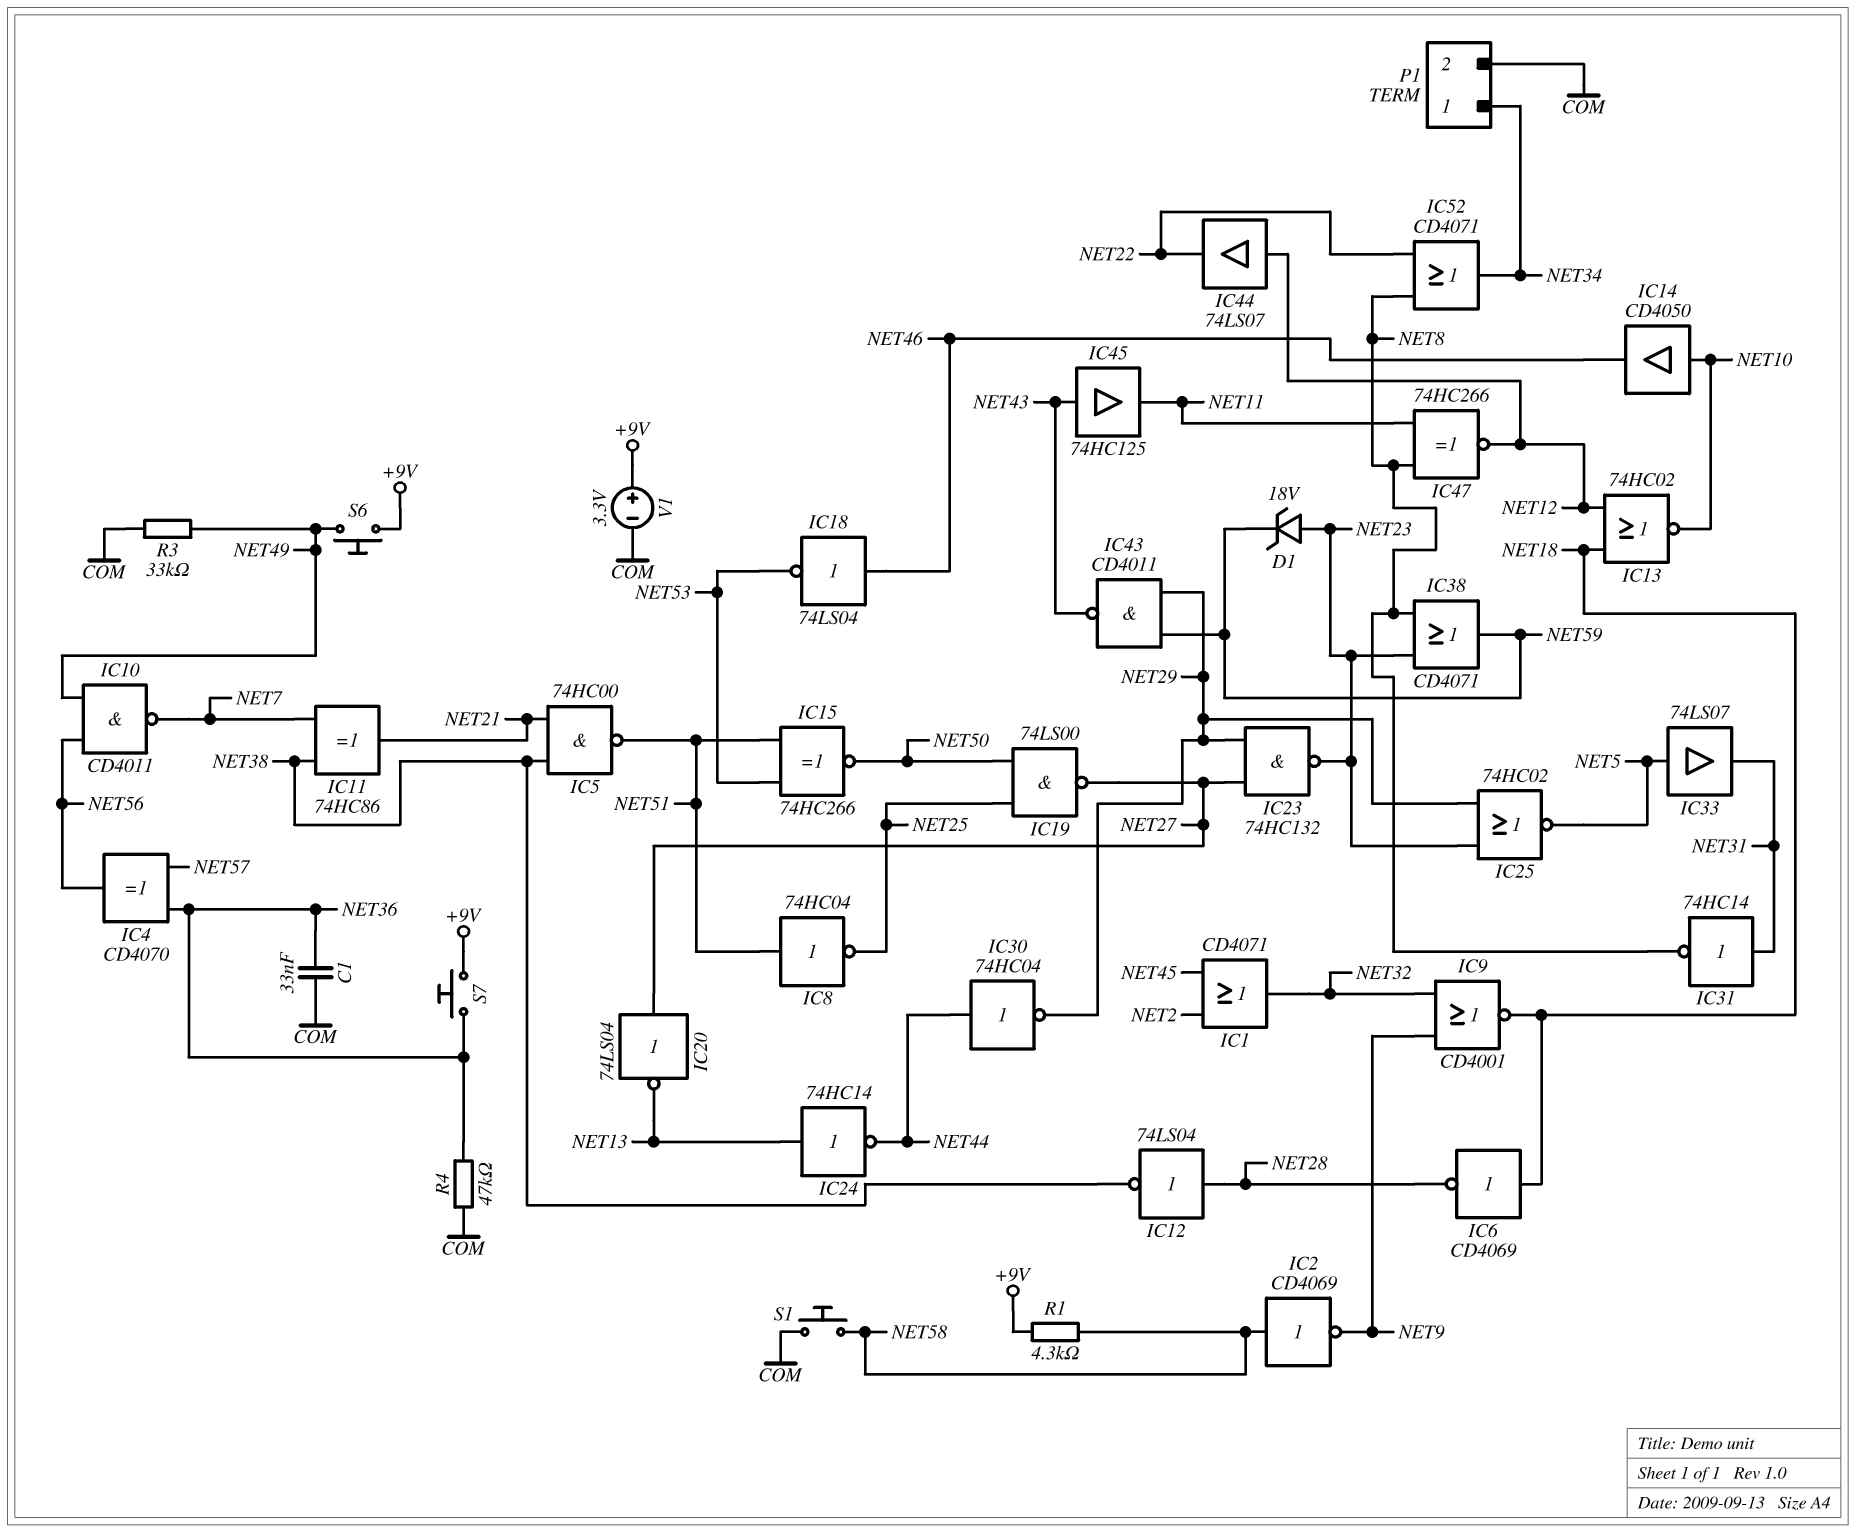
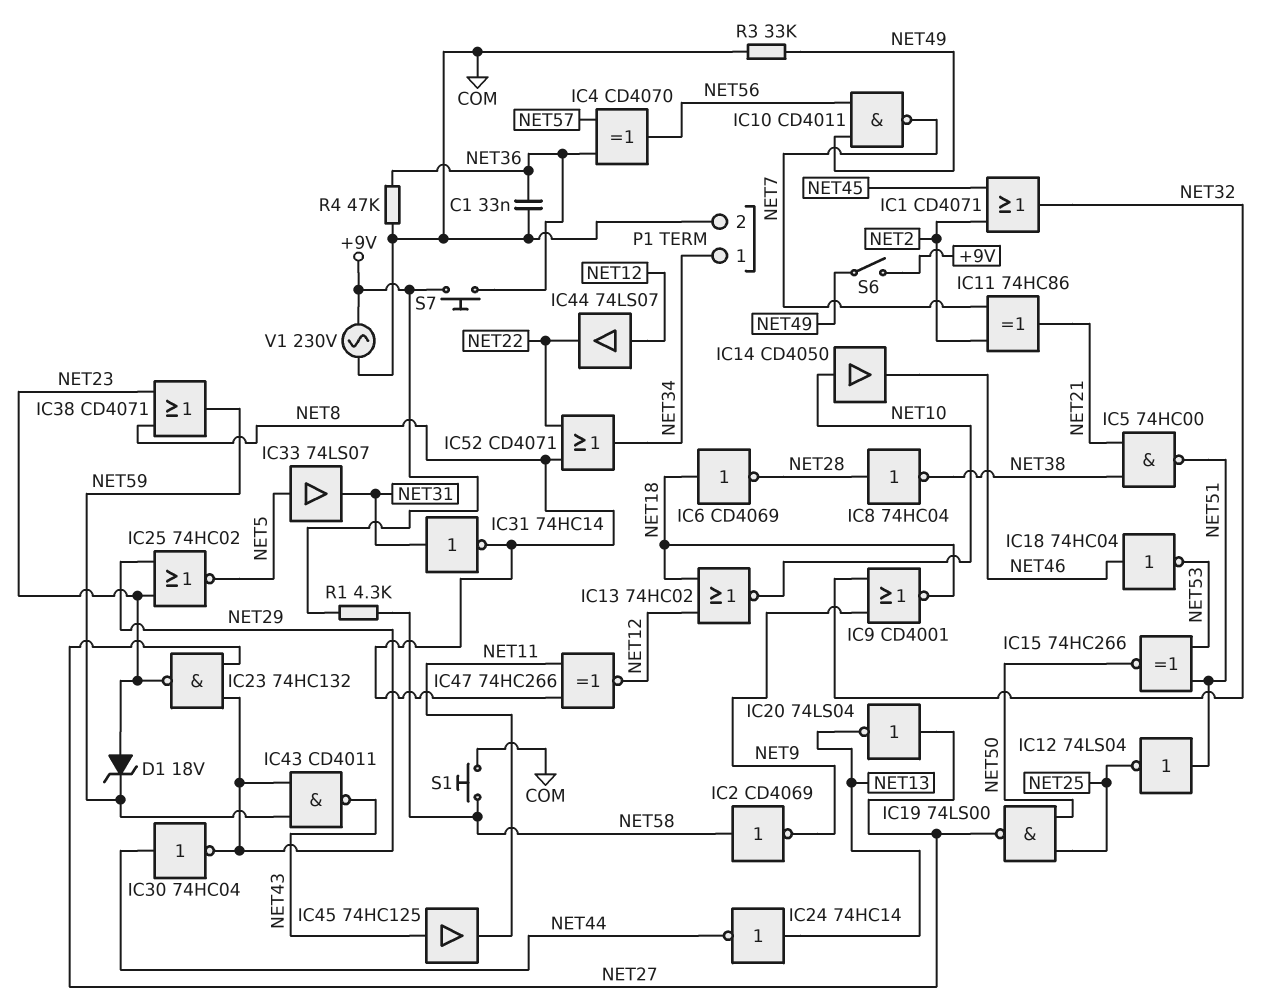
IC8: NOT 74HC04 (in NET51, out NET25) -> NOT 74HC04 (in NET28, out NET38)
IC11: XOR 74HC86 (in NET7, in NET38, out NET21) -> XOR 74HC86 (in NET2, in NET7, out NET21)
IC12: NOT 74LS04 (in NET28, out NET38) -> NOT 74LS04 (in NET51, out NET25)
IC18: NOT 74LS04 (in NET46, out NET53) -> NOT 74HC04 (in NET46, out NET53)
S6: button (+9V, NET49) -> switch (+9V, NET49)
V1: 3.3V (plus +9V, minus COM) -> AC 230V (+9V, COM)

